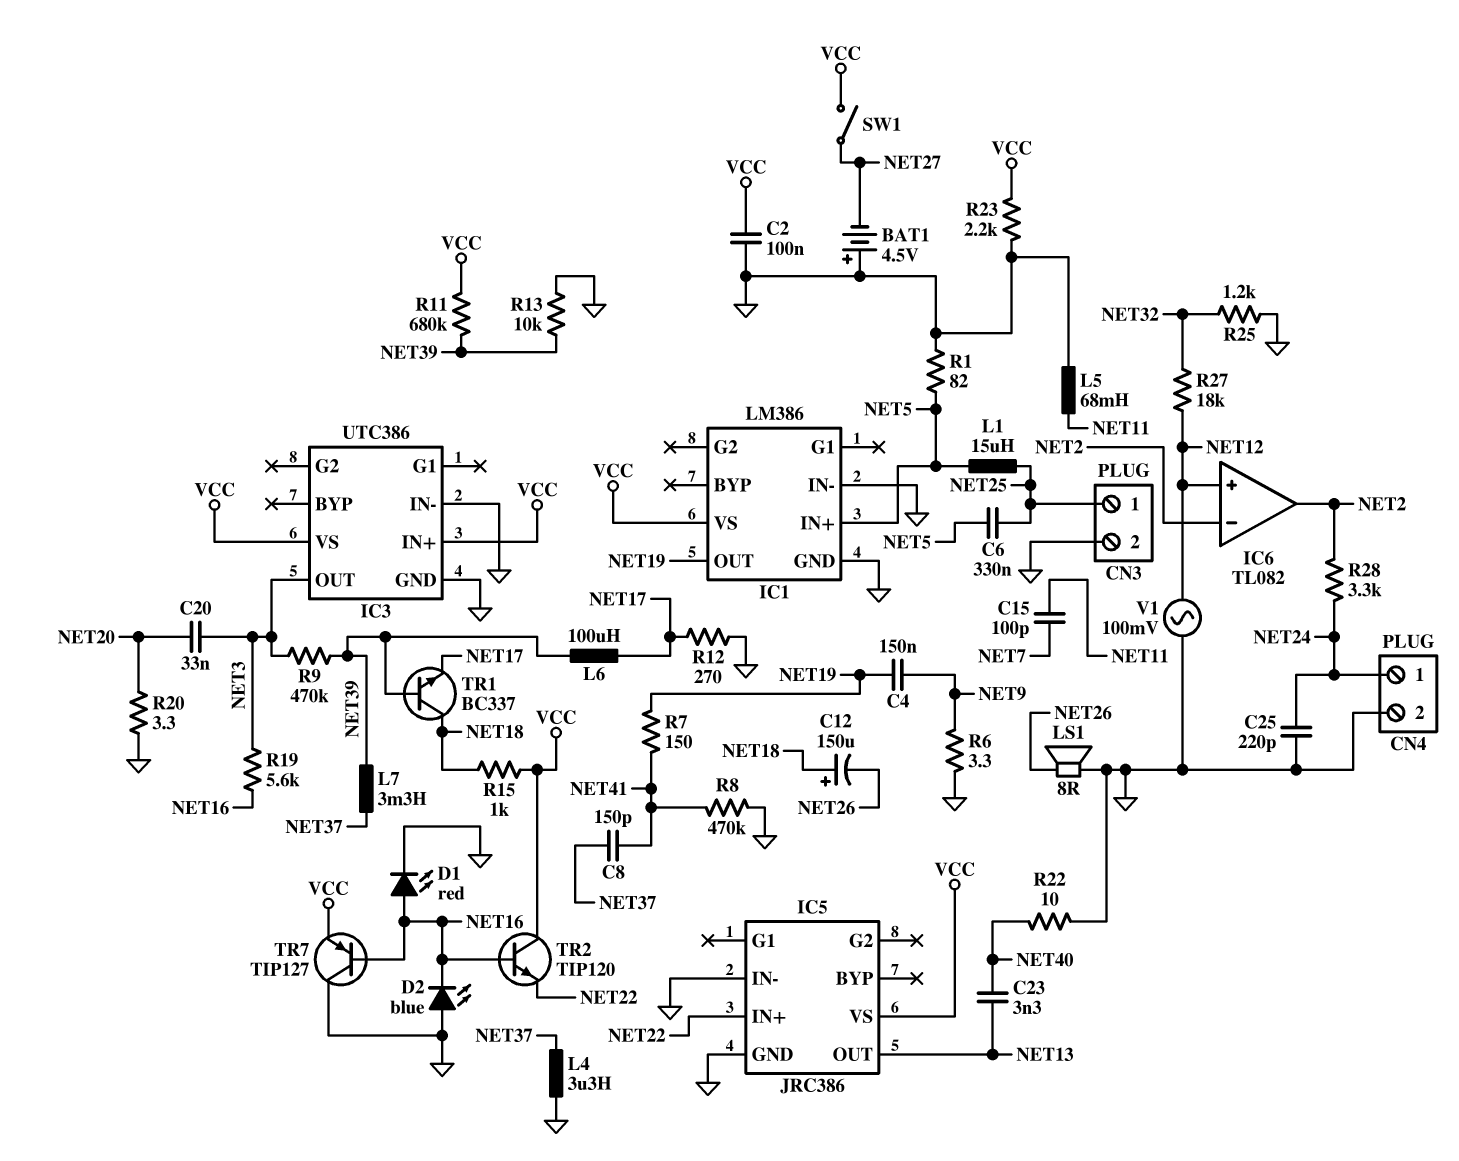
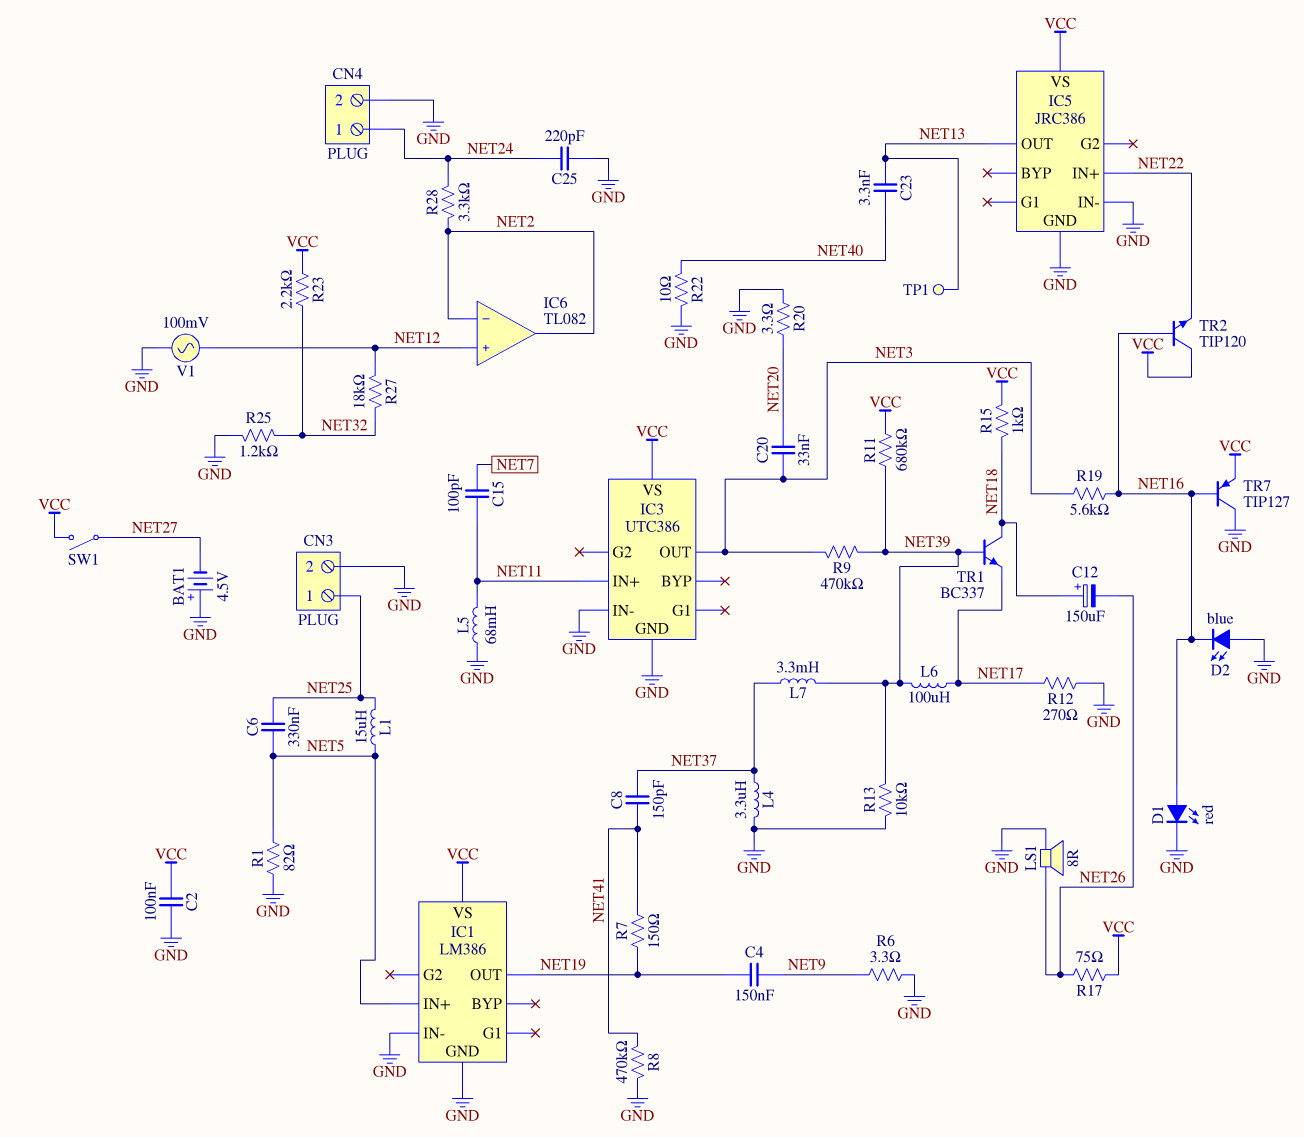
IC3 pin IN+: VCC -> NET11
R17: none -> 75 (NET26, VCC)
R23: 2.2k (GND, VCC) -> 2.2k (NET32, VCC)
TP1: none -> test point (NET13)

